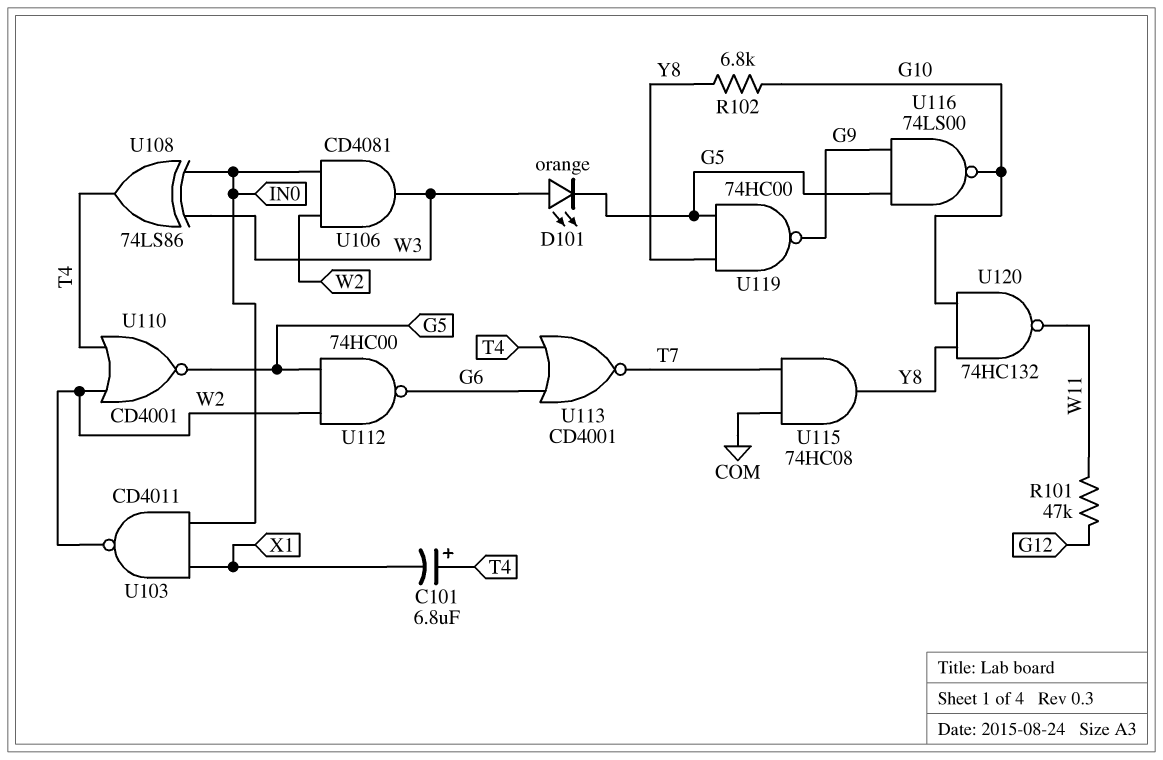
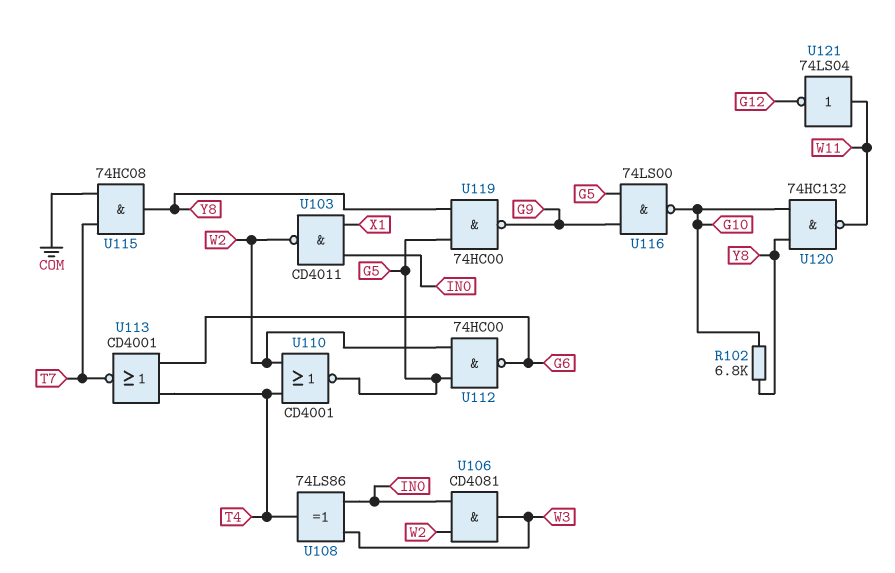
C101: 6.8uF (plus T4, minus X1) -> none
D101: LED orange (A W3, K G5) -> none
R101: 47k (G12, W11) -> none
U121: none -> NOT 74LS04 (in W11, out G12)

